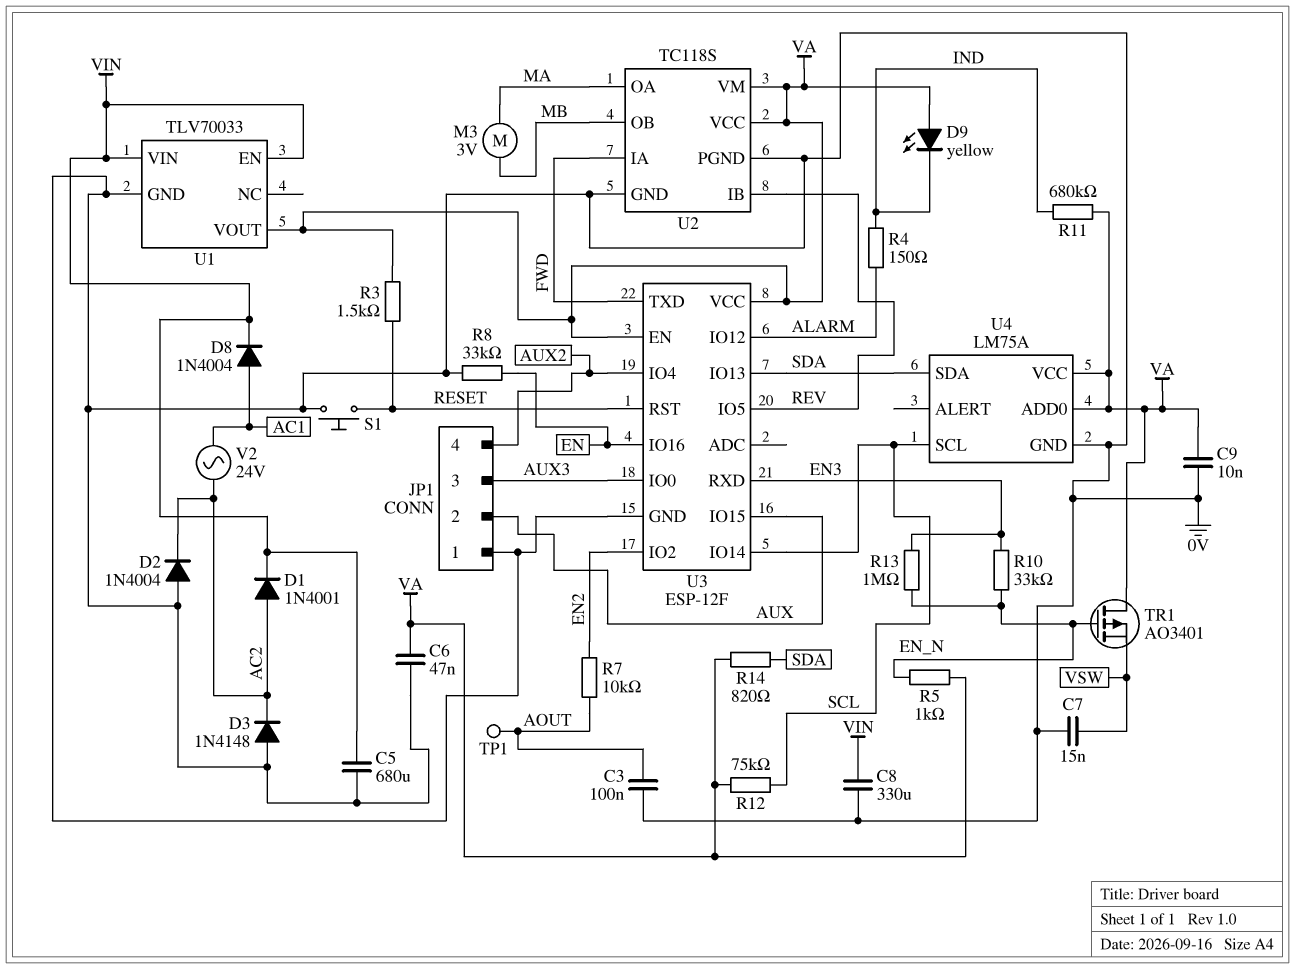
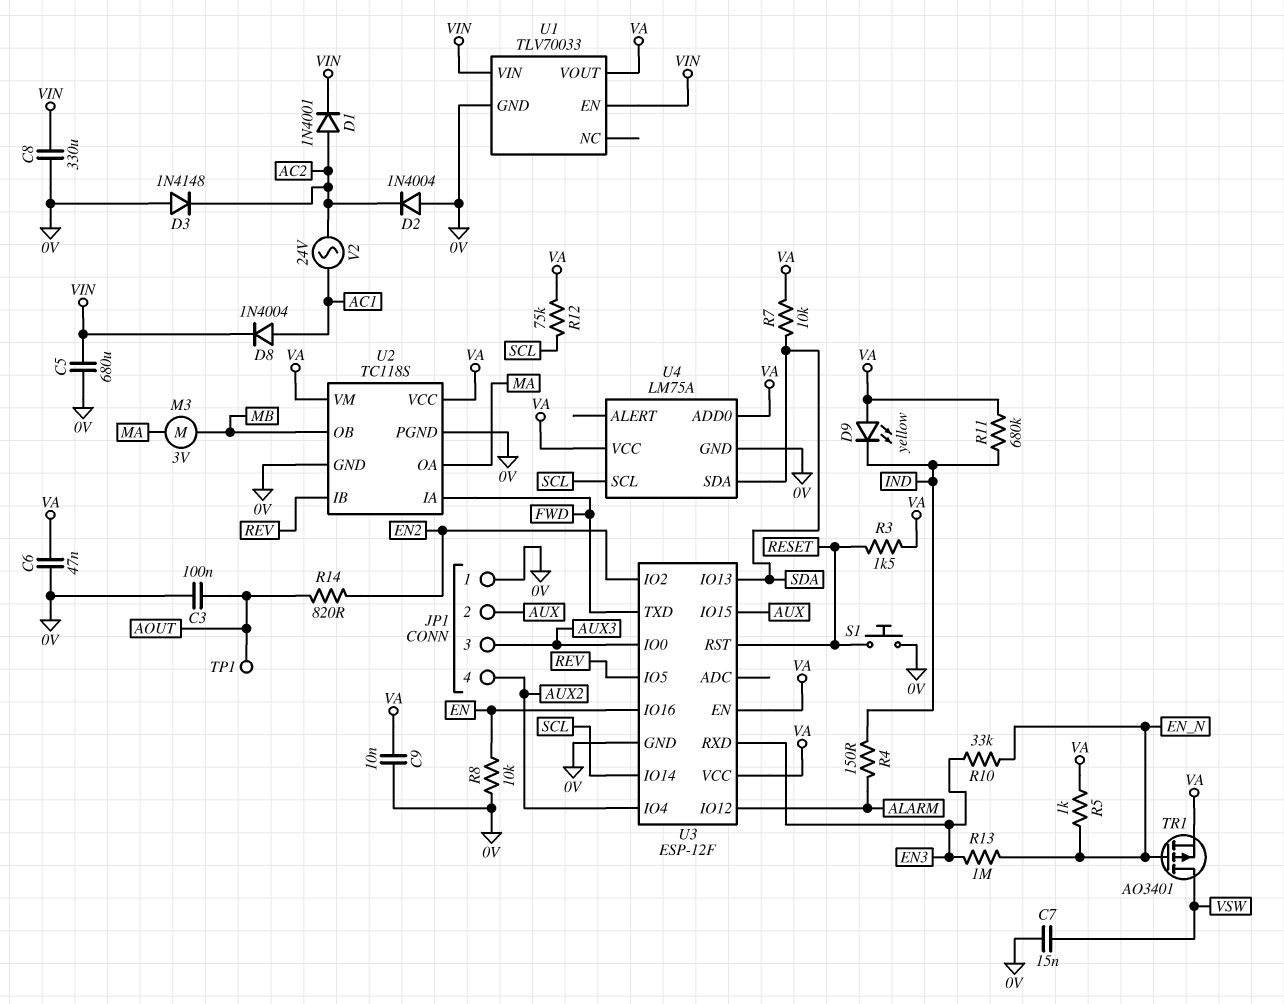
R7: 10k (AOUT, EN2) -> 10k (SDA, VA)
R8: 33k (0V, EN) -> 10k (0V, EN)
R14: 820 (SDA, VA) -> 820 (AOUT, EN2)
TR1: PMOS AO3401 (G EN_N, D VA, S VSW) -> PMOS AO3401 (G EN_N, D VSW, S VA)

